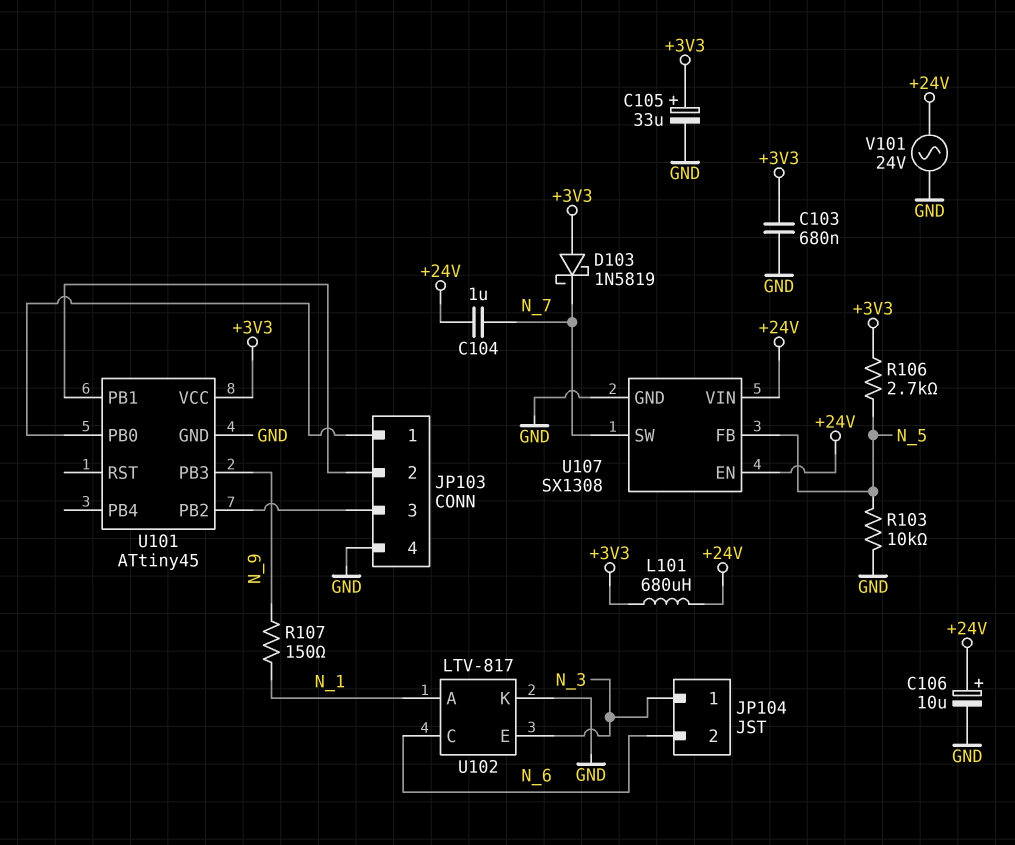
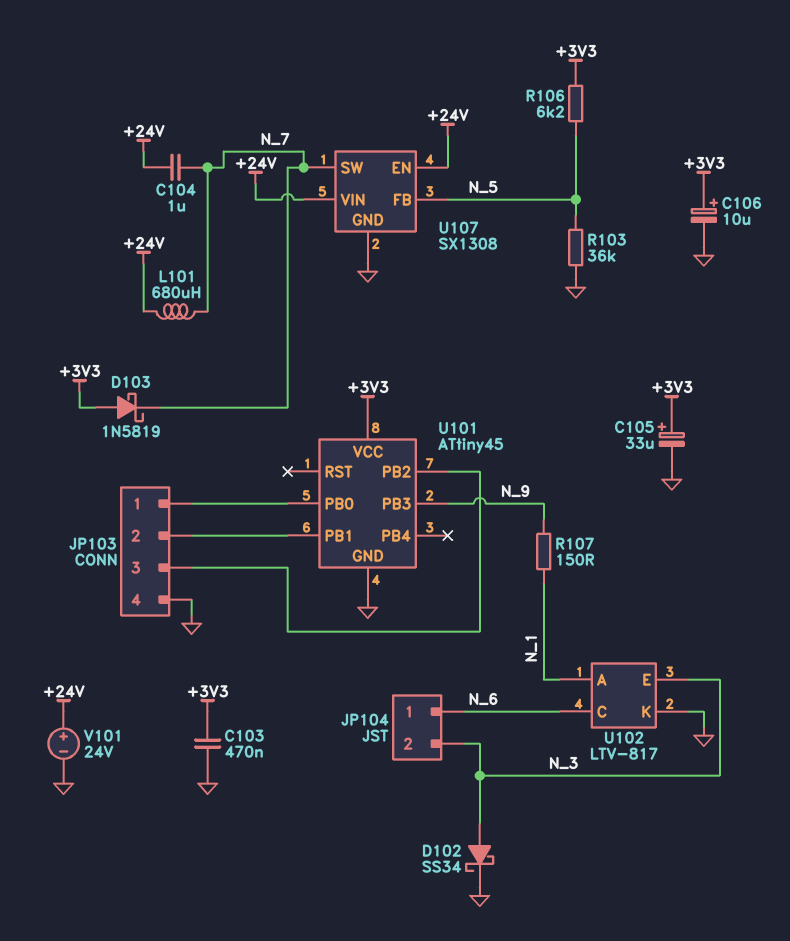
C103: 680nF (+3V3, GND) -> 470nF (+3V3, GND)
C106: 10uF (plus +24V, minus GND) -> 10uF (plus +3V3, minus GND)
D102: none -> schottky SS34 (A N_3, K GND)
JP104 pin 1: N_3 -> N_6
JP104 pin 2: N_6 -> N_3
L101: 680uH (+3V3, +24V) -> 680uH (+24V, N_7)
R103: 10k (GND, N_5) -> 36k (GND, N_5)
R106: 2.7k (+3V3, N_5) -> 6.2k (+3V3, N_5)
V101: AC 24V (+24V, GND) -> 24V (plus +24V, minus GND)

